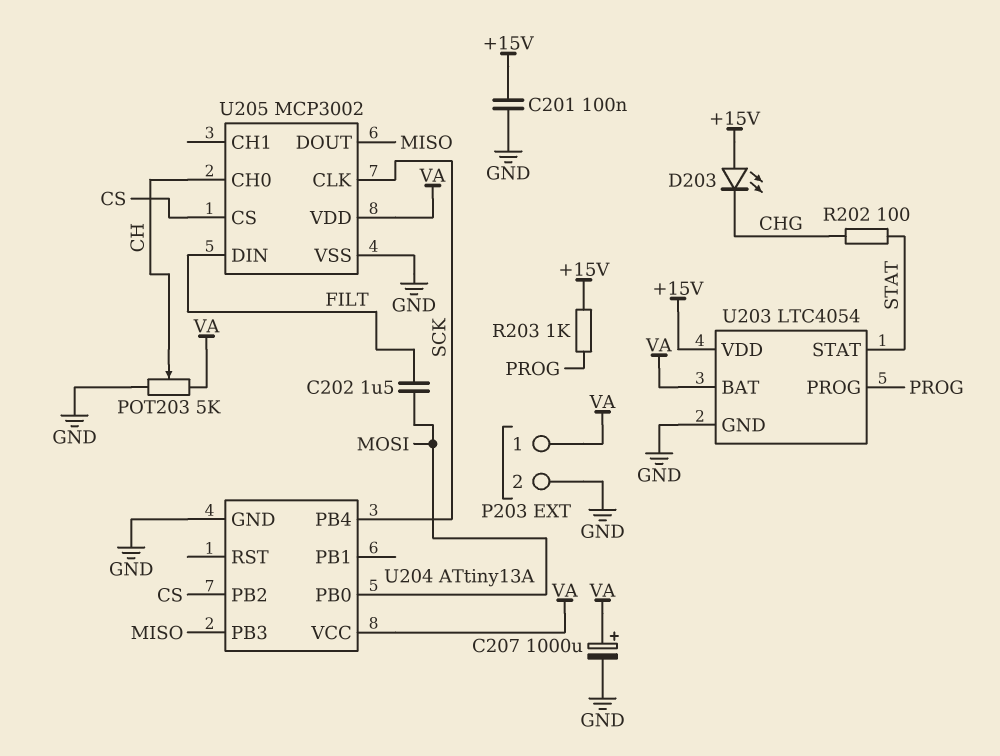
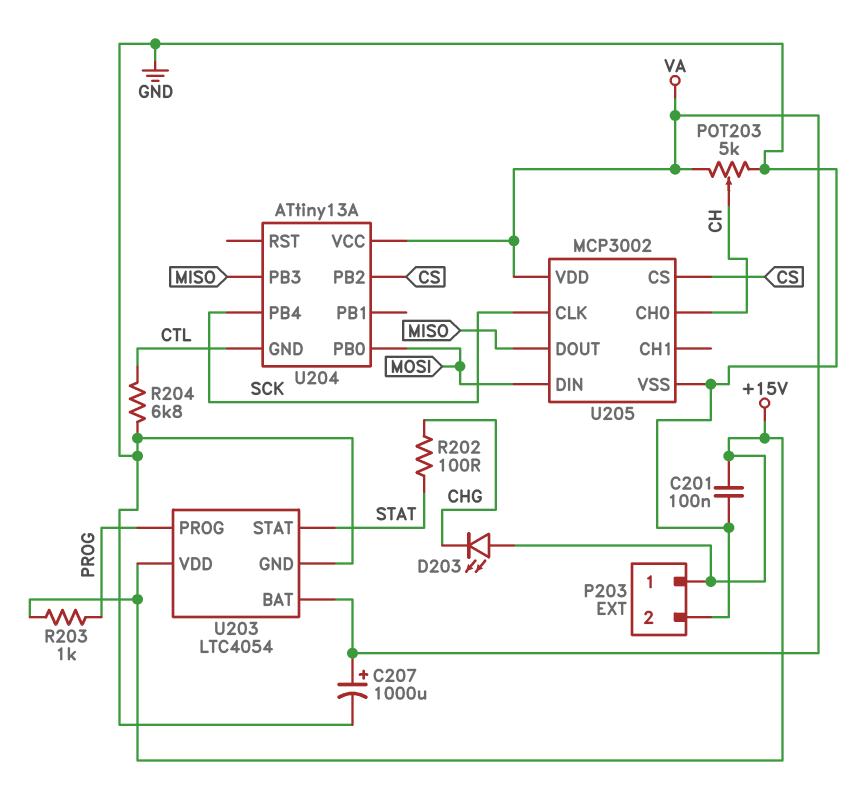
C202: 1.5uF (FILT, MOSI) -> none
P203 pin 1: VA -> +15V
R204: none -> 6.8k (CTL, GND)
U204 pin GND: GND -> CTL
U205 pin DIN: FILT -> MOSI

